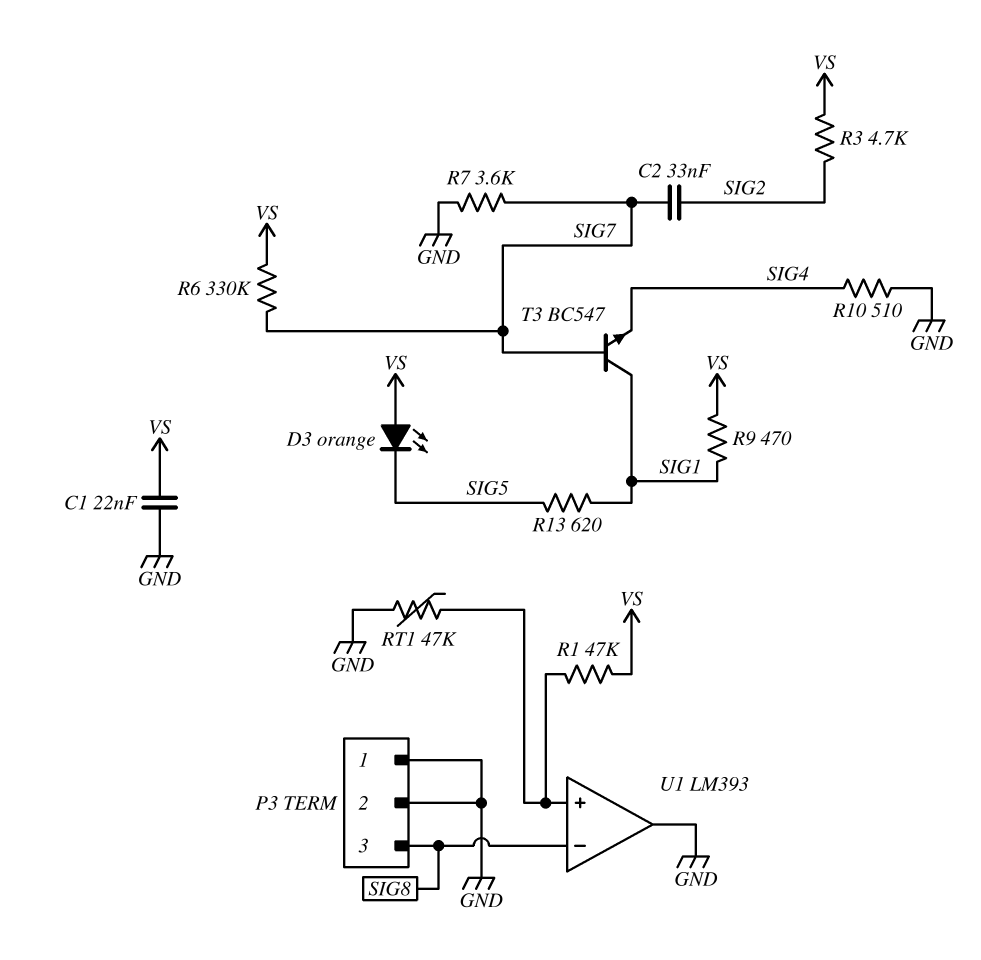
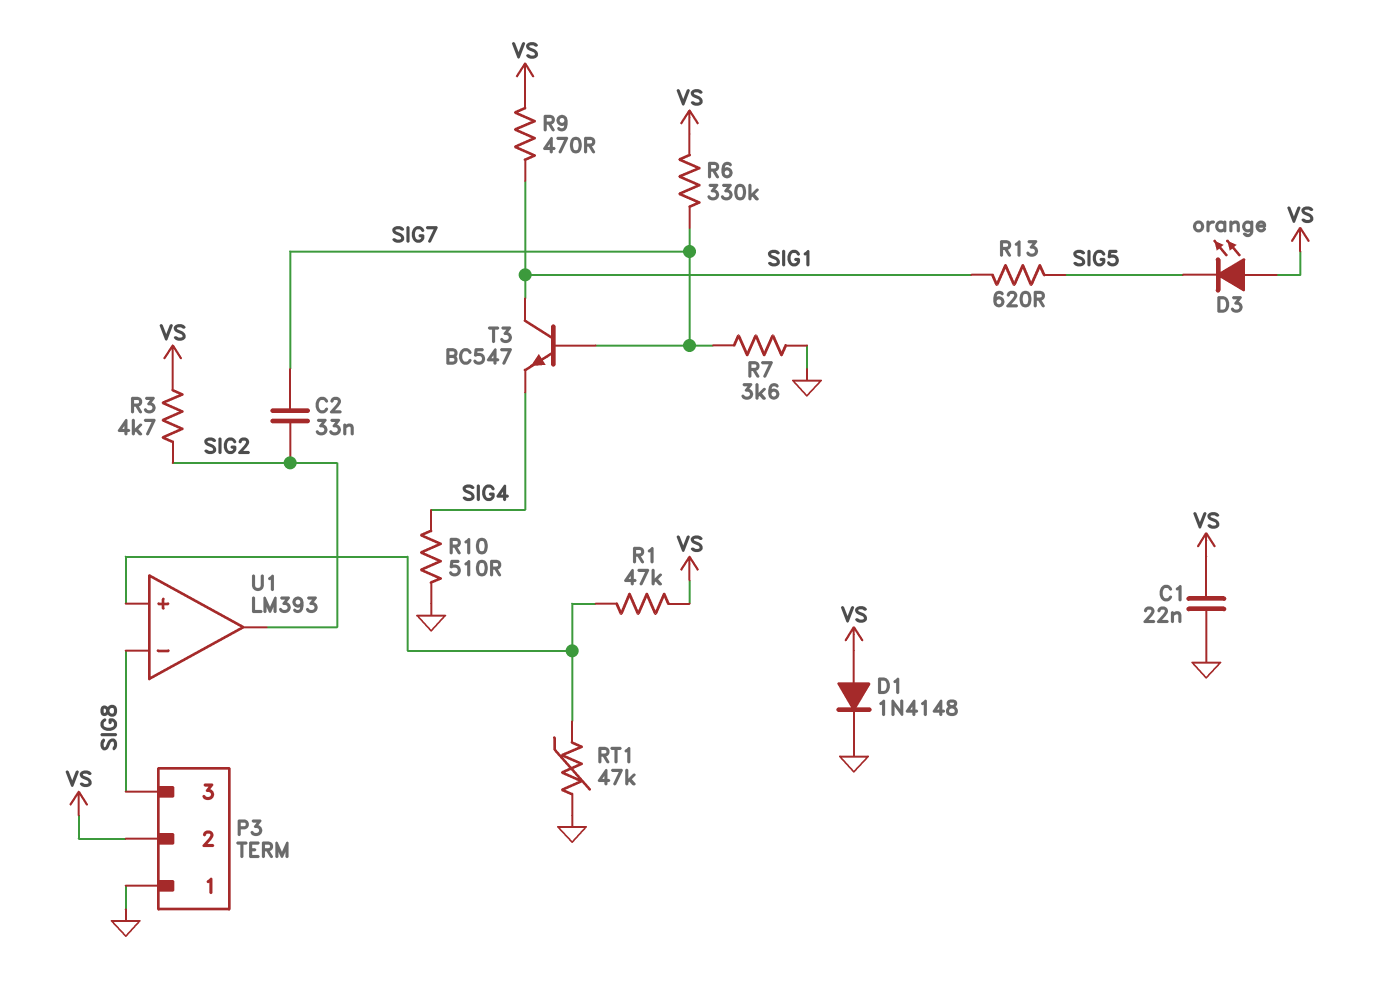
D1: none -> diode 1N4148 (A VS, K GND)
P3 pin 2: GND -> VS
U1 pin out: GND -> SIG2

